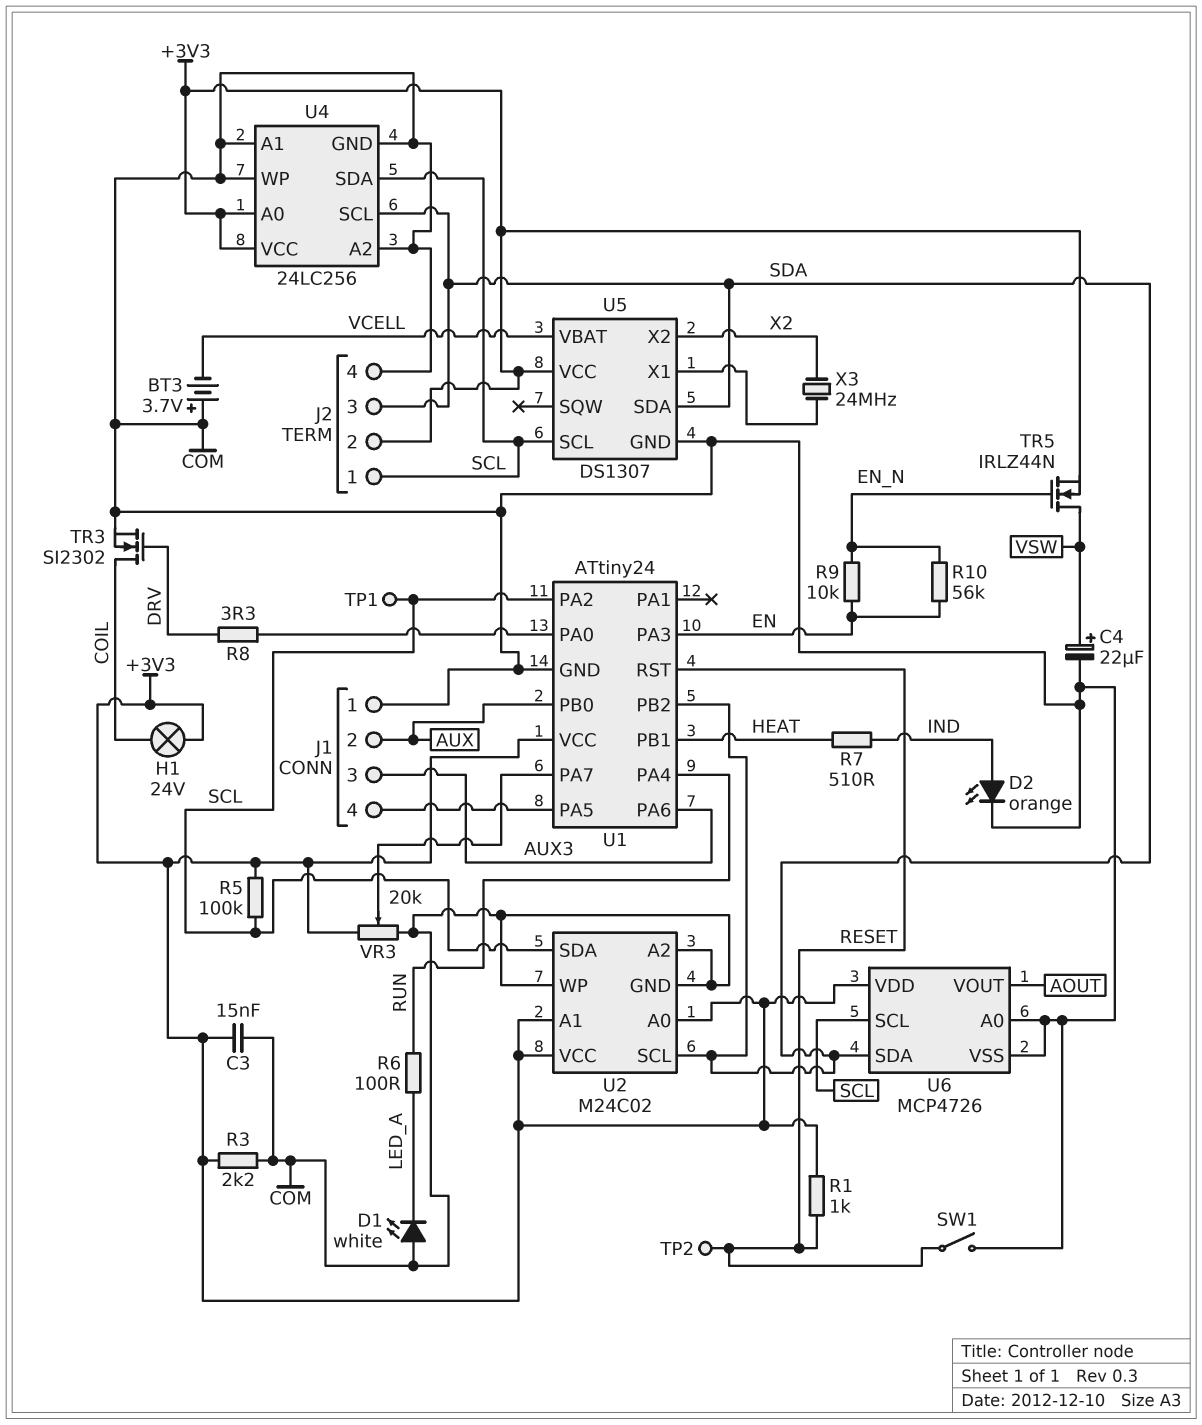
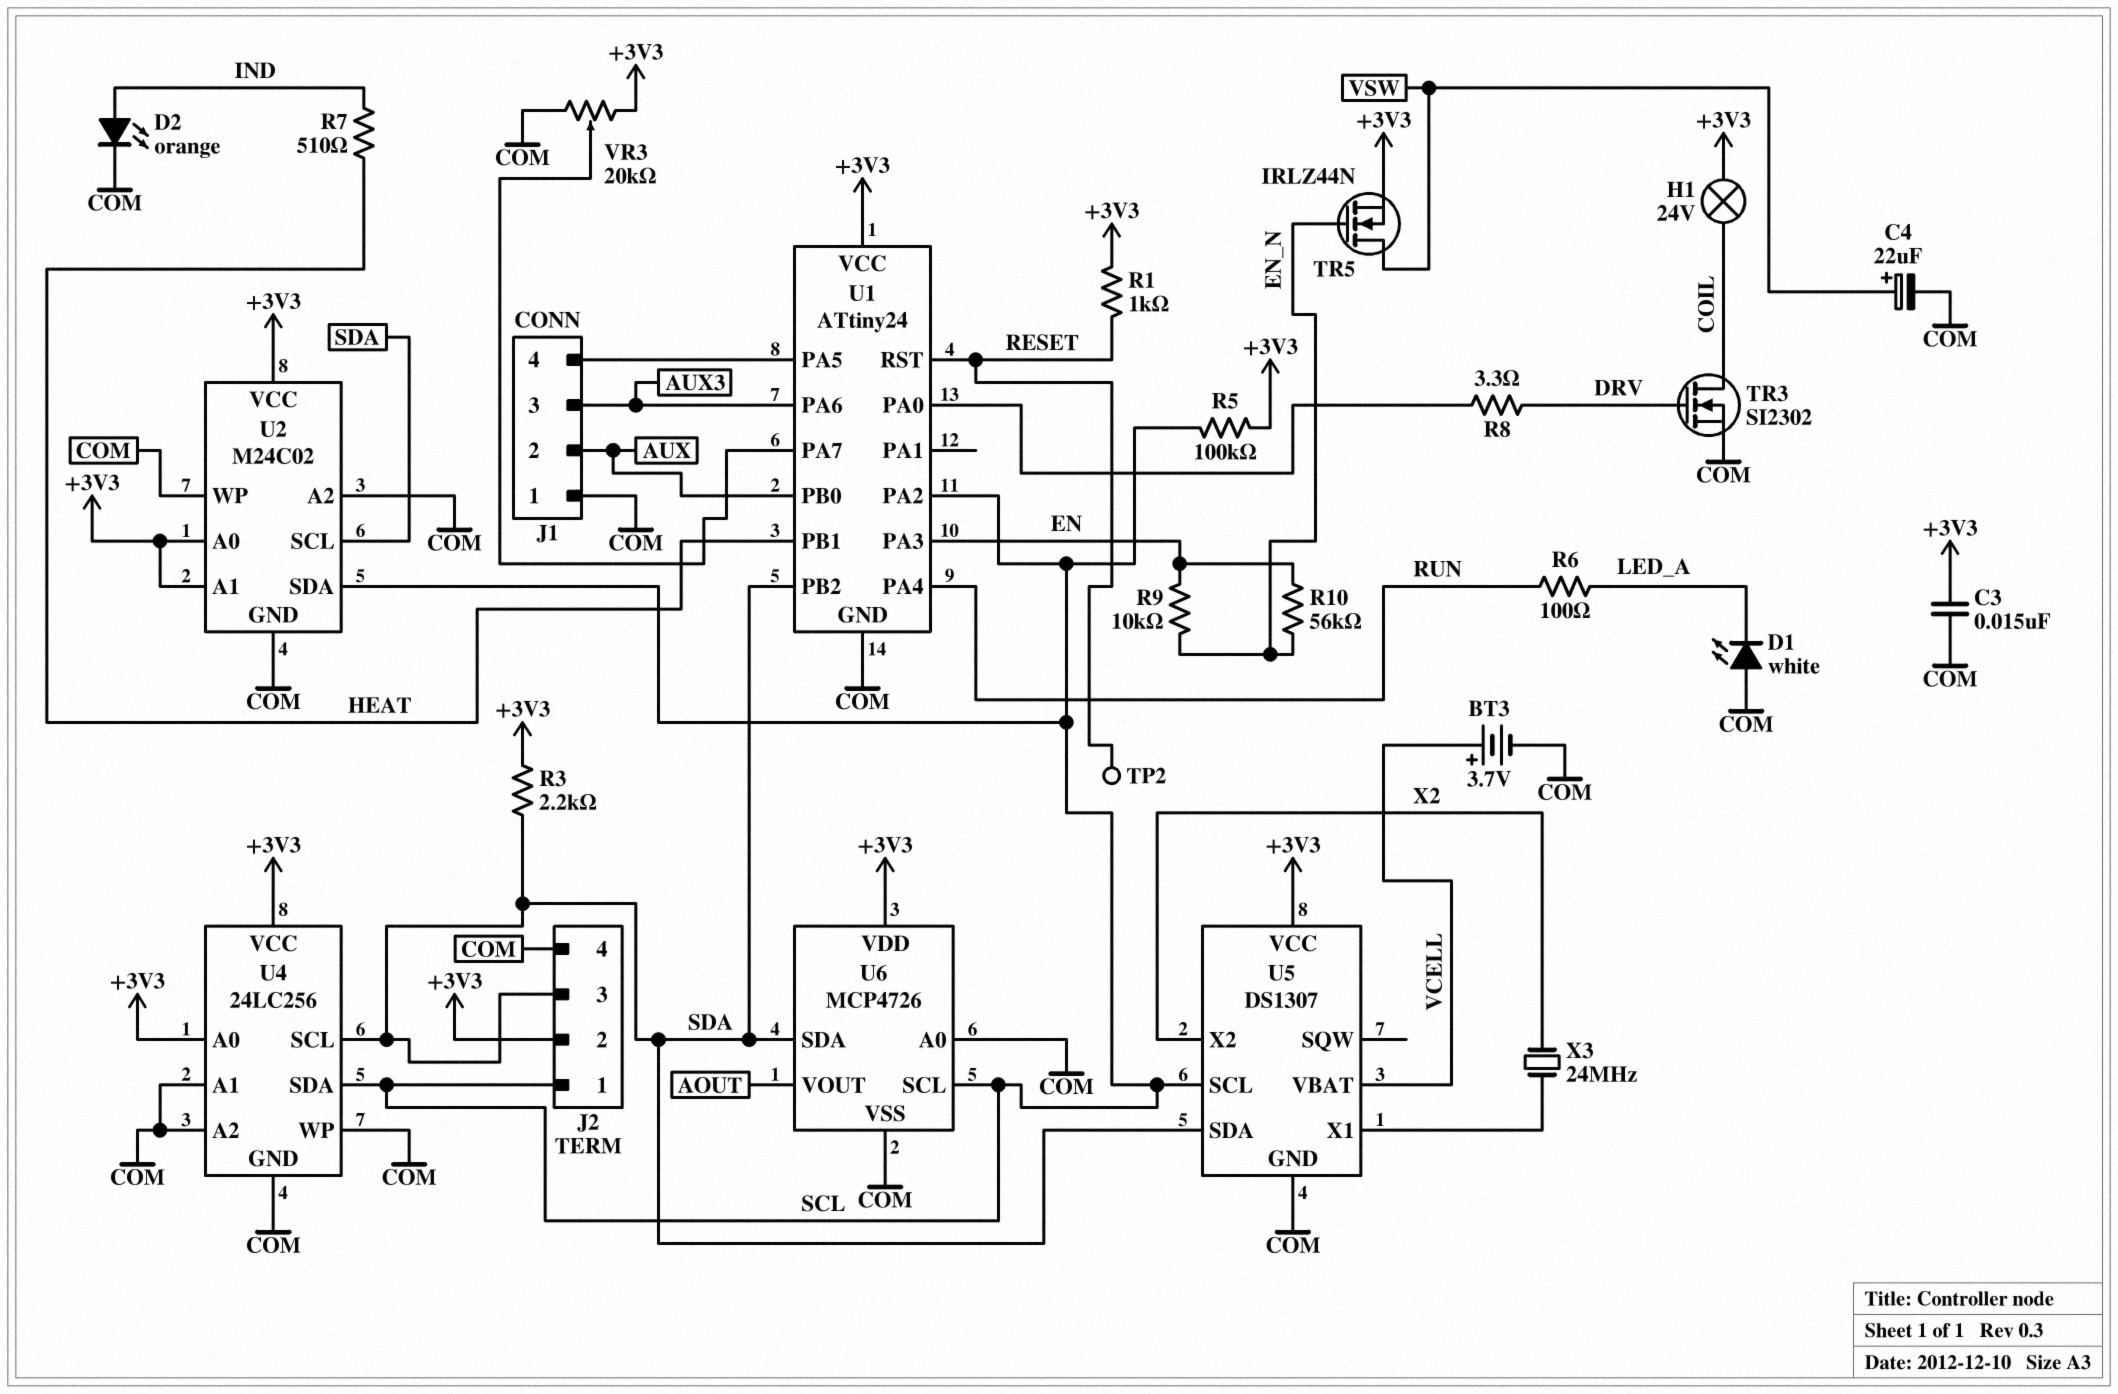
BT3: 3.7V (plus COM, minus VCELL) -> 3.7V (plus VCELL, minus COM)
R3: 2.2k (+3V3, COM) -> 2.2k (+3V3, SDA)
SW1: switch (COM, RESET) -> none
TP1: test point (SCL) -> none

